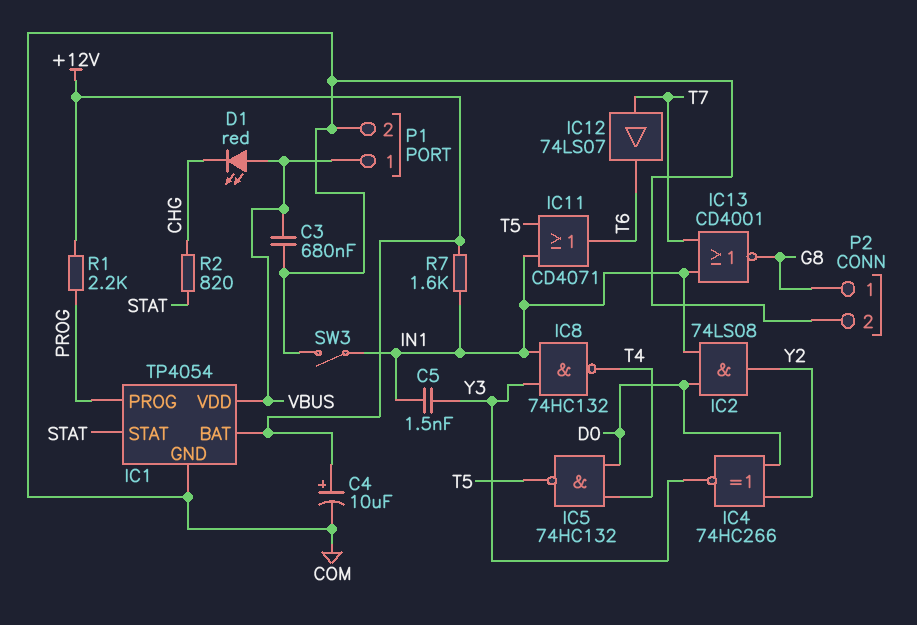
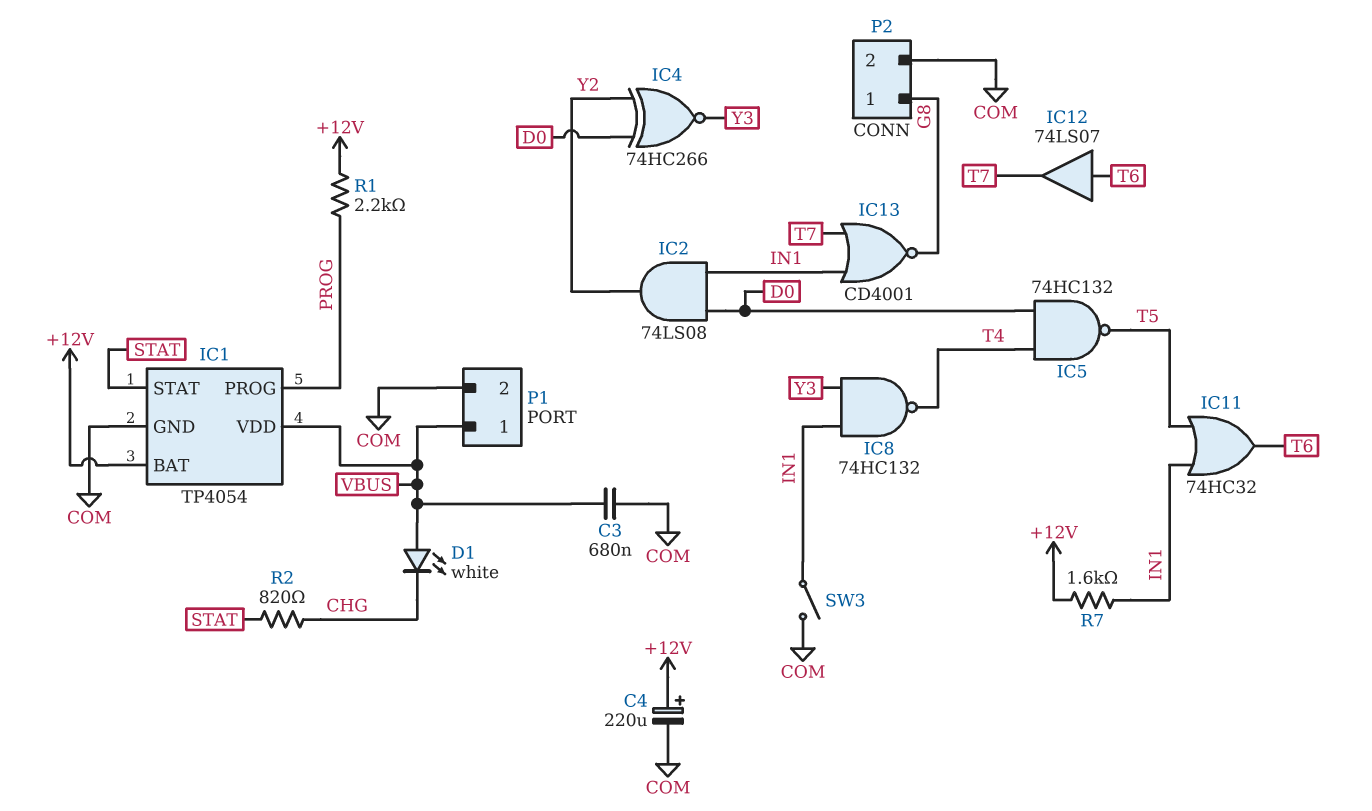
C4: 10uF (plus +12V, minus COM) -> 220uF (plus +12V, minus COM)
C5: 1.5nF (IN1, Y3) -> none
D1: LED red (A VBUS, K CHG) -> LED white (A VBUS, K CHG)
IC11: OR CD4071 (in IN1, in T5, out T6) -> OR 74HC32 (in IN1, in T5, out T6)
IC12: buffer 74LS07 (in T7, out T6) -> buffer 74LS07 (in T6, out T7)

